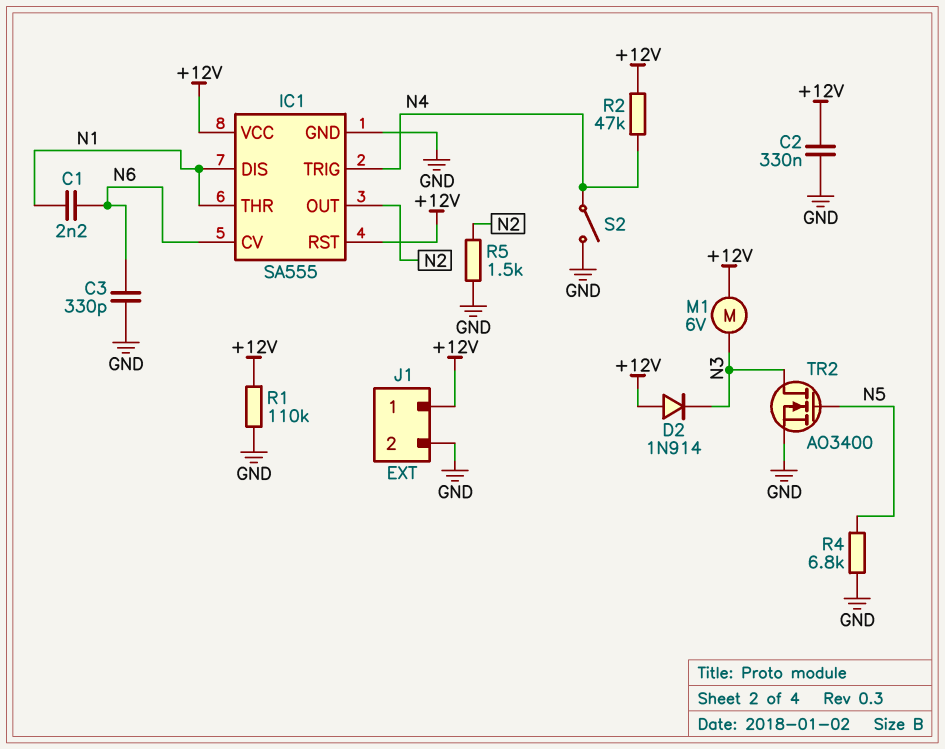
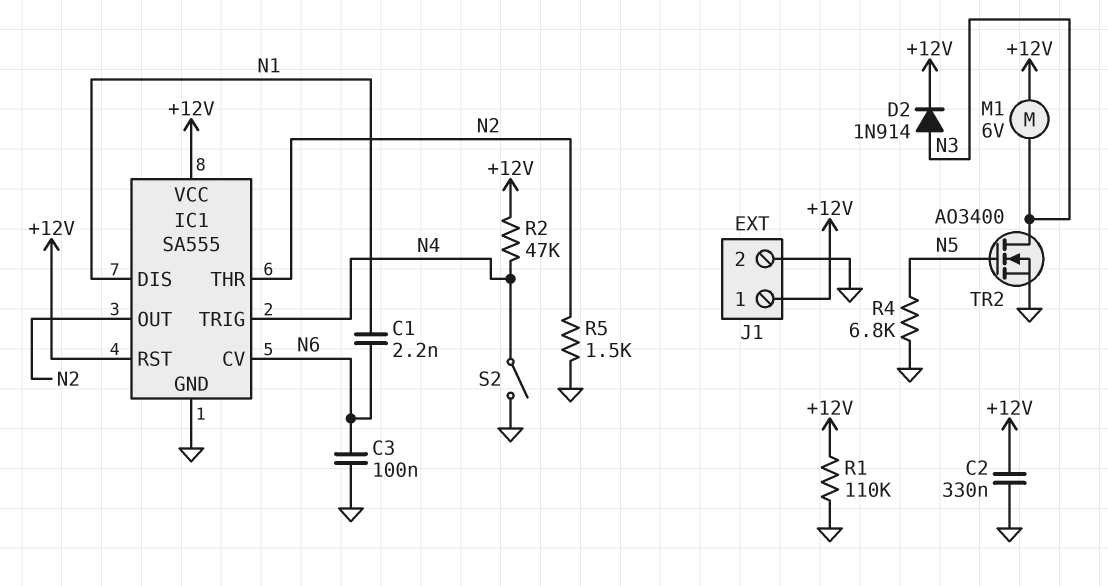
C3: 330pF (GND, N6) -> 100nF (GND, N6)
D2: diode 1N914 (A +12V, K N3) -> diode 1N914 (A N3, K +12V)
IC1 pin THR: N1 -> N2

